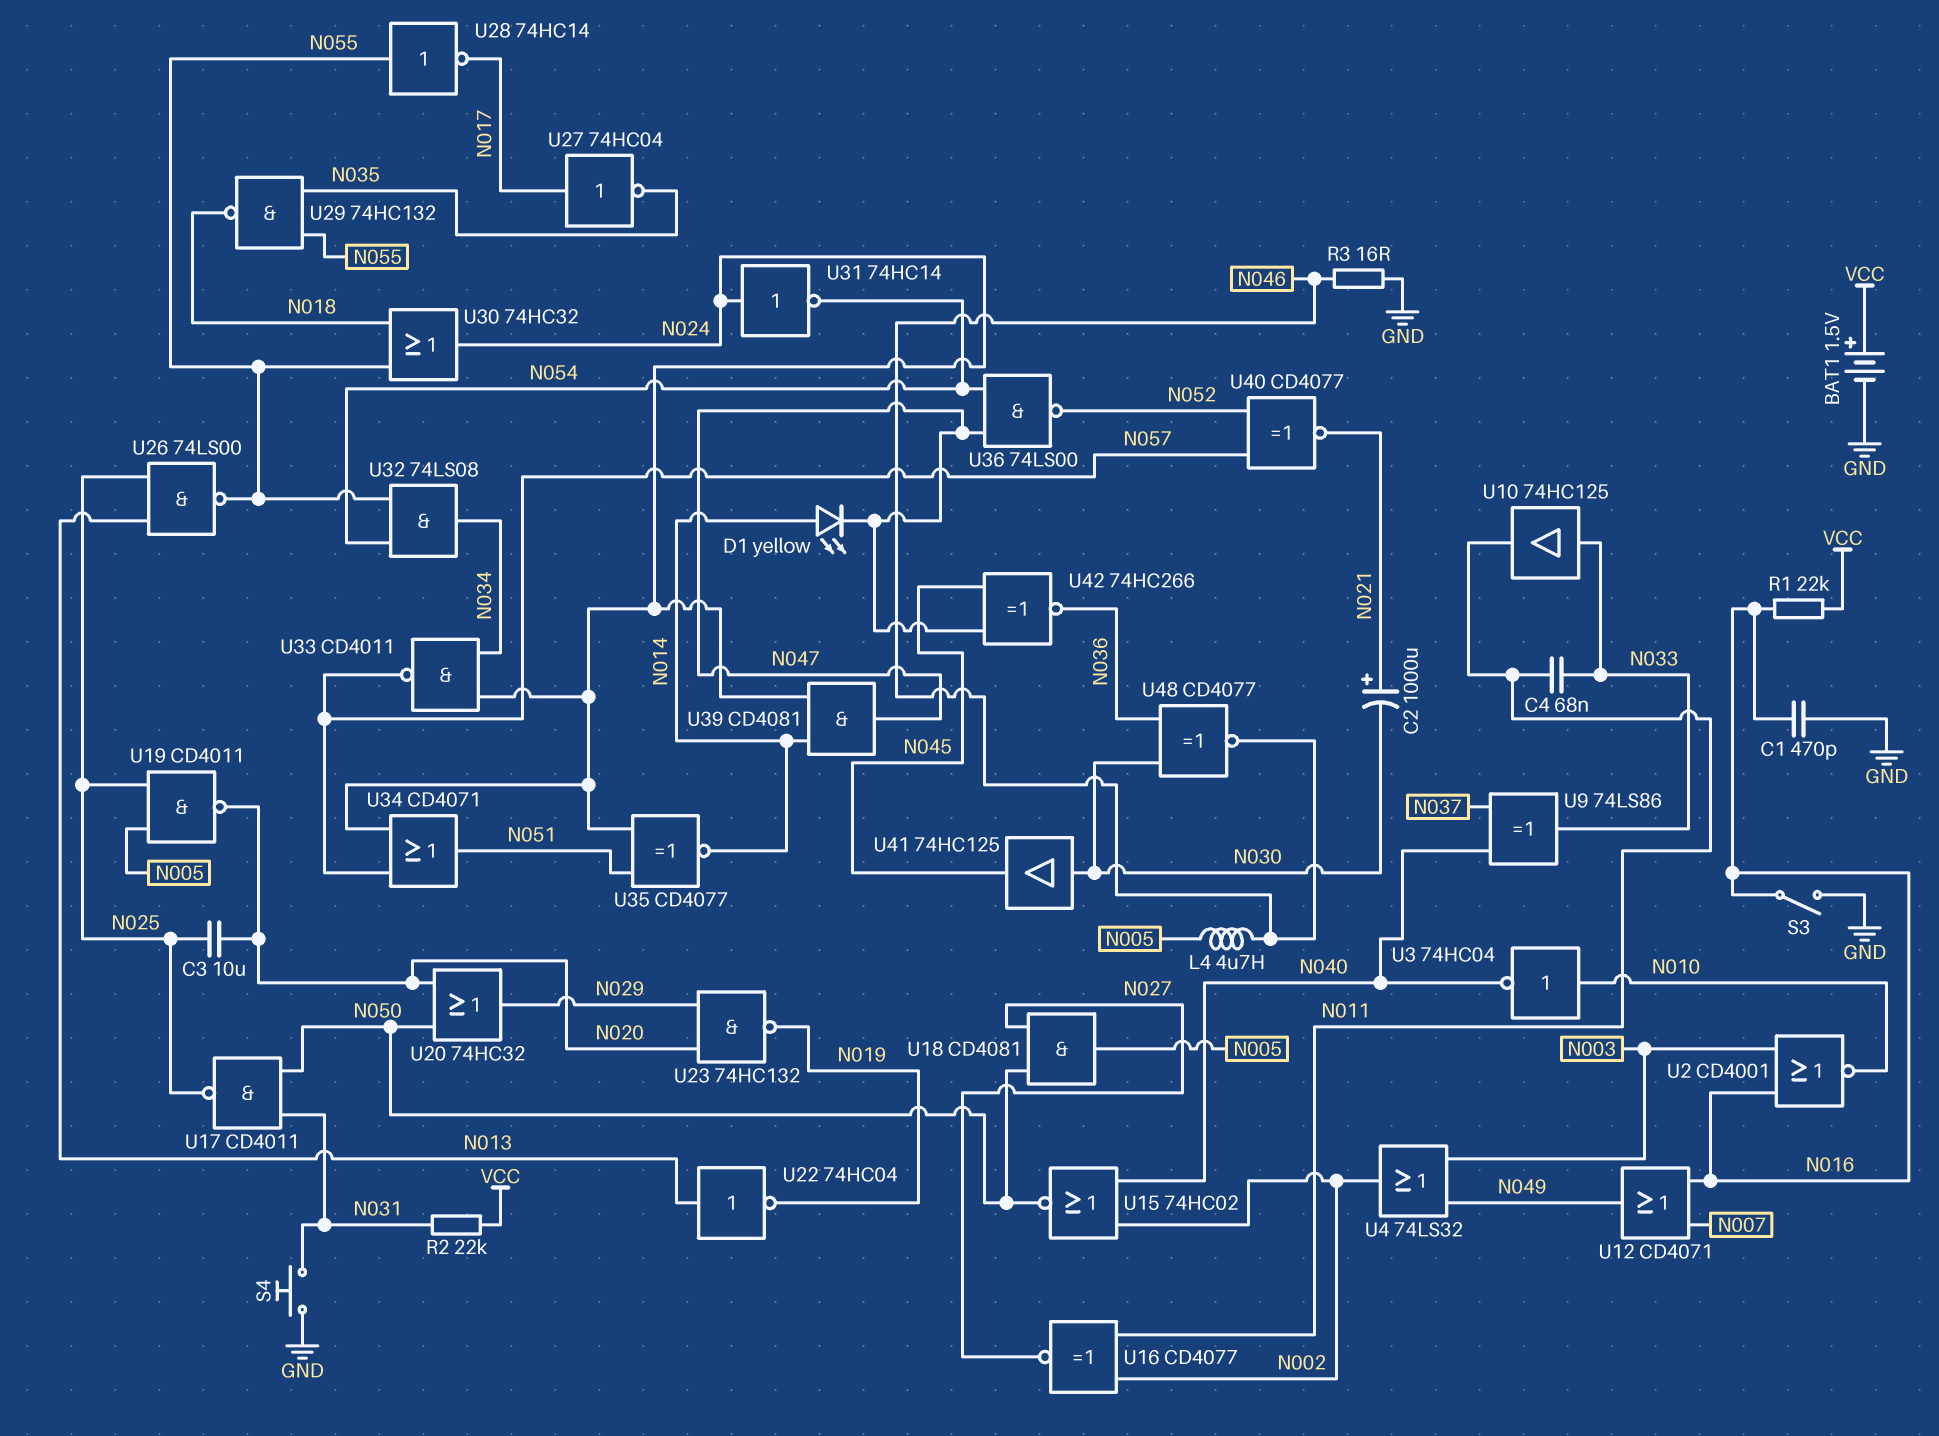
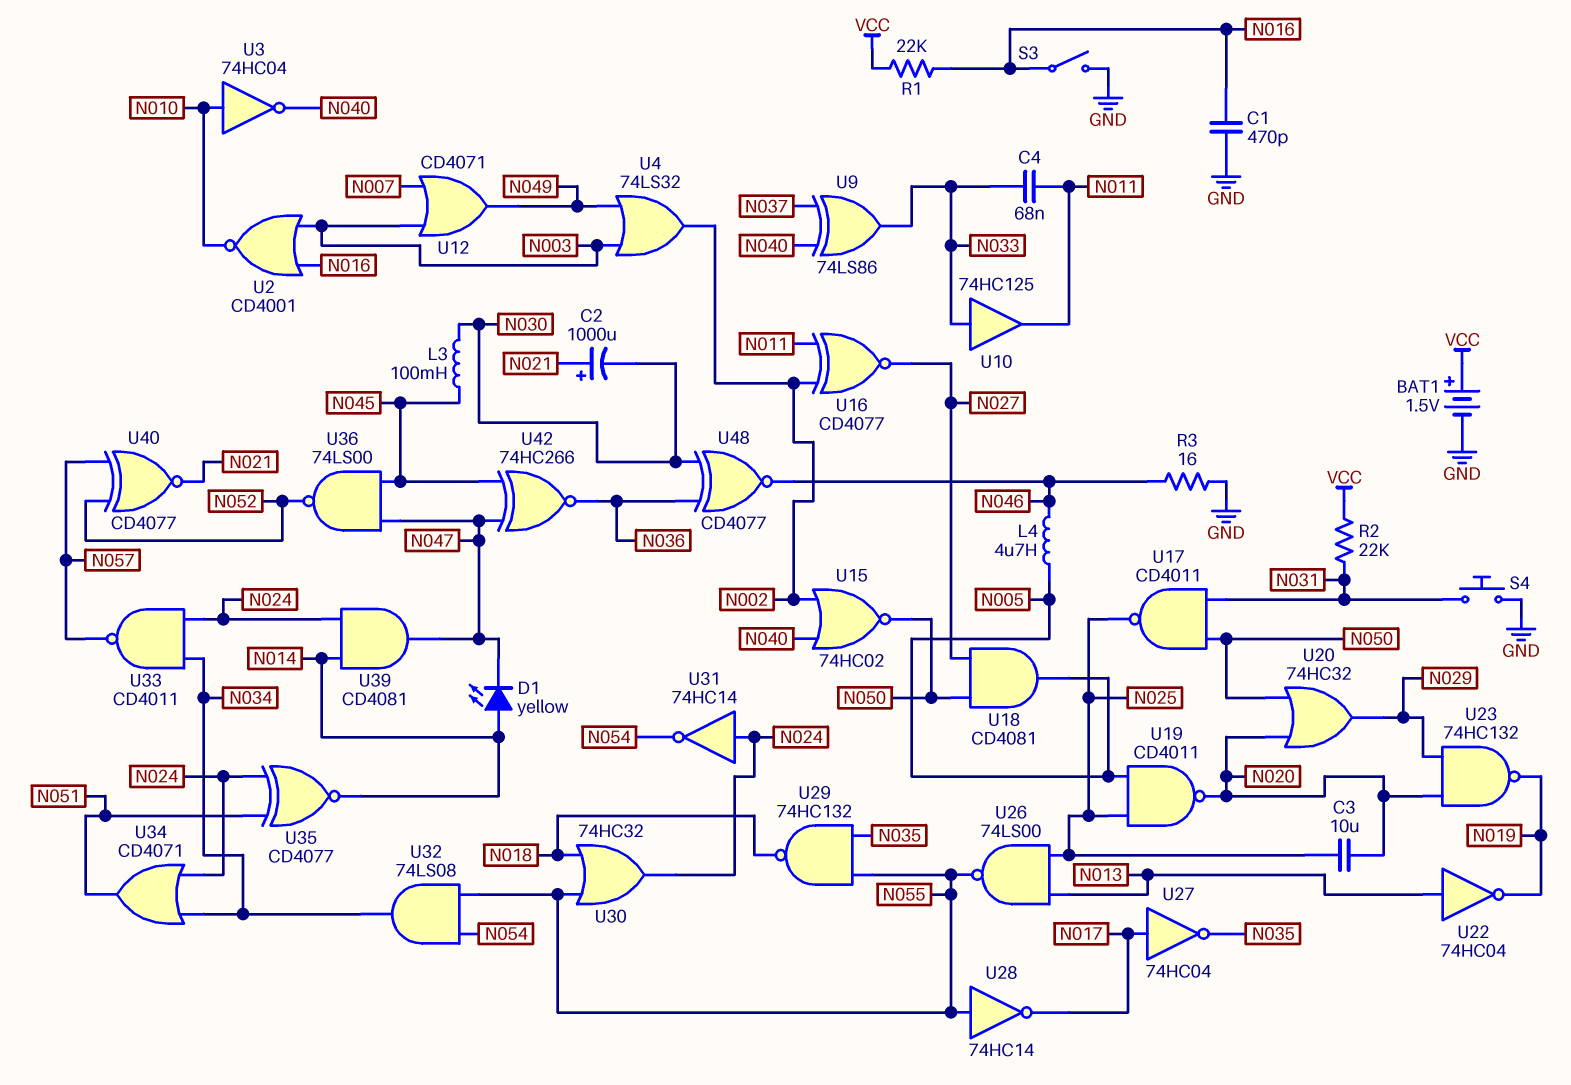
L3: none -> 100mH (N030, N045)
U12: OR CD4071 (in N007, in N016, out N049) -> OR CD4071 (in N003, in N007, out N049)
U34: OR CD4071 (in N024, in N057, out N051) -> OR CD4071 (in N024, in N034, out N051)
U36: NAND 74LS00 (in N047, in N054, out N052) -> NAND 74LS00 (in N045, in N047, out N052)
U41: buffer 74HC125 (in N030, out N045) -> none

